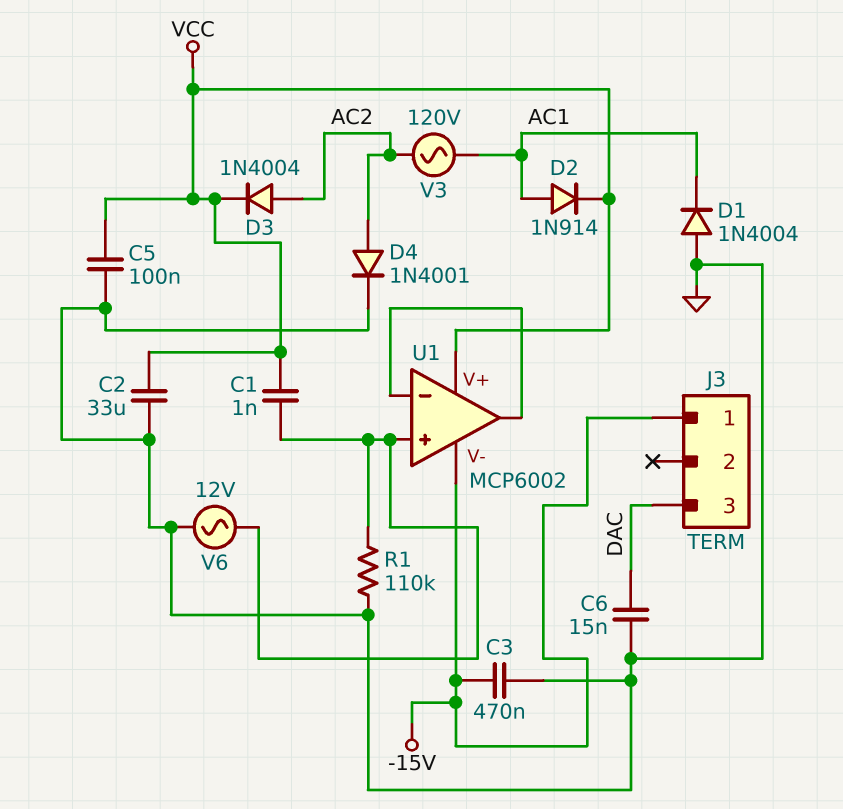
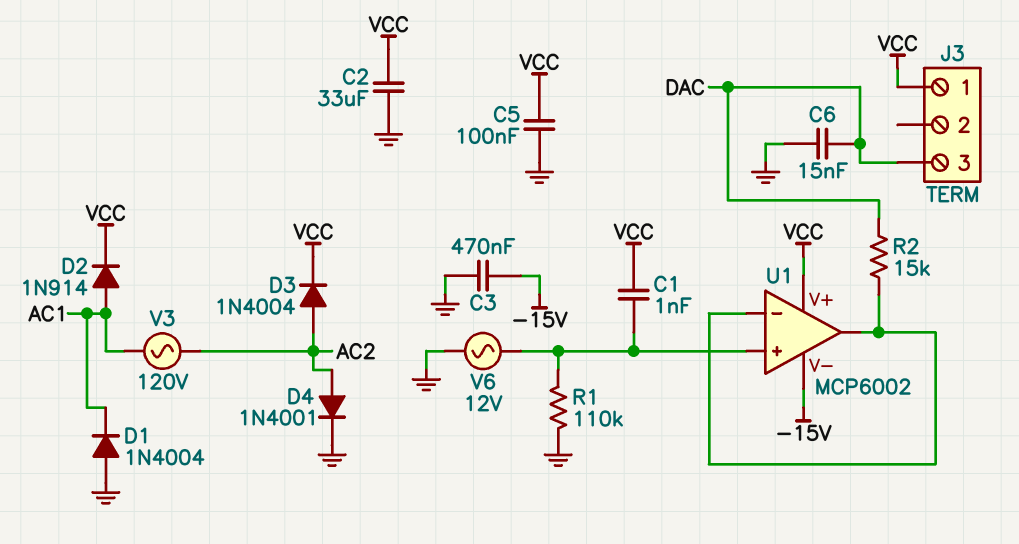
J3 pin 1: -15V -> VCC
R2: none -> 15k (DAC, U1/in-)

